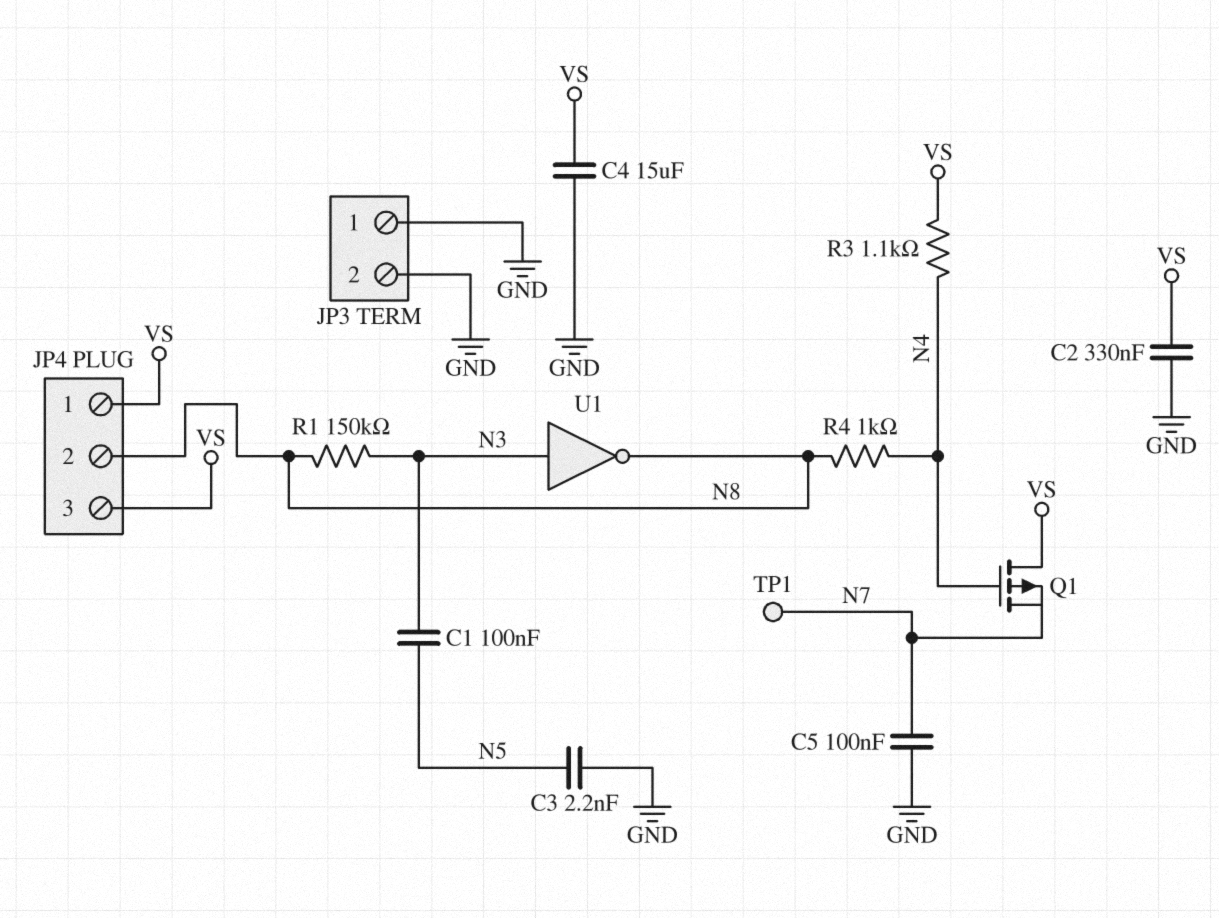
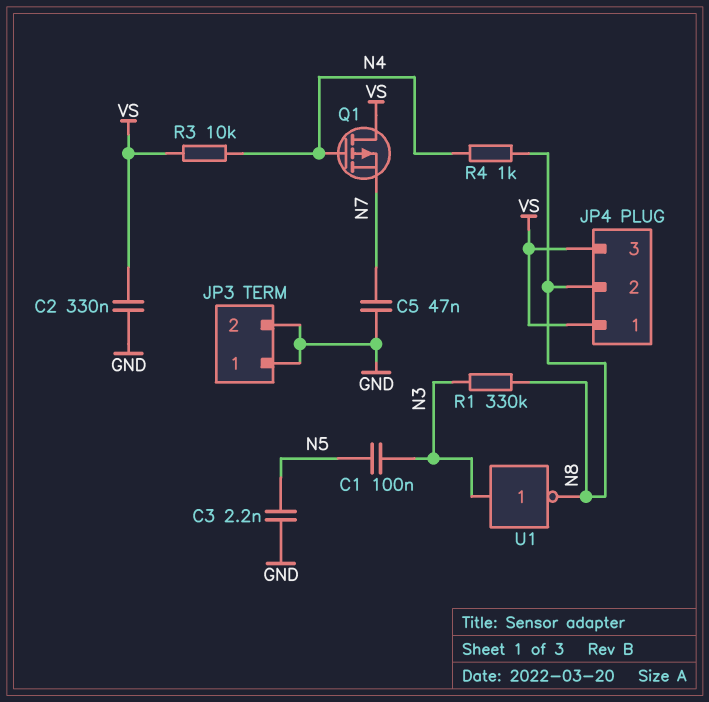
C4: 15uF (GND, VS) -> none
C5: 100nF (GND, N7) -> 47nF (GND, N7)
R1: 150k (N3, N8) -> 330k (N3, N8)
R3: 1.1k (N4, VS) -> 10k (N4, VS)
TP1: test point (N7) -> none

